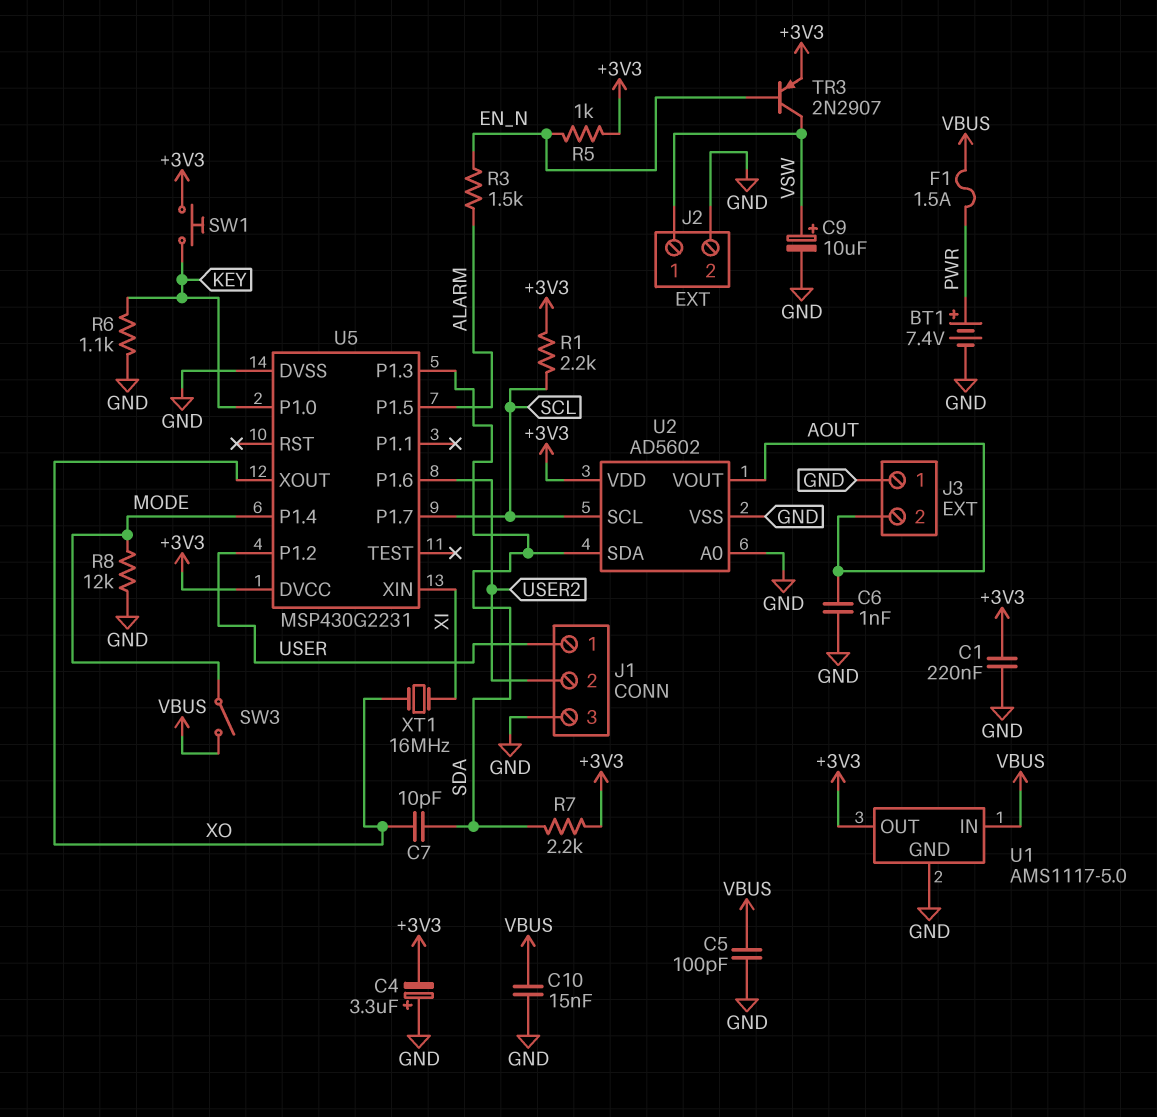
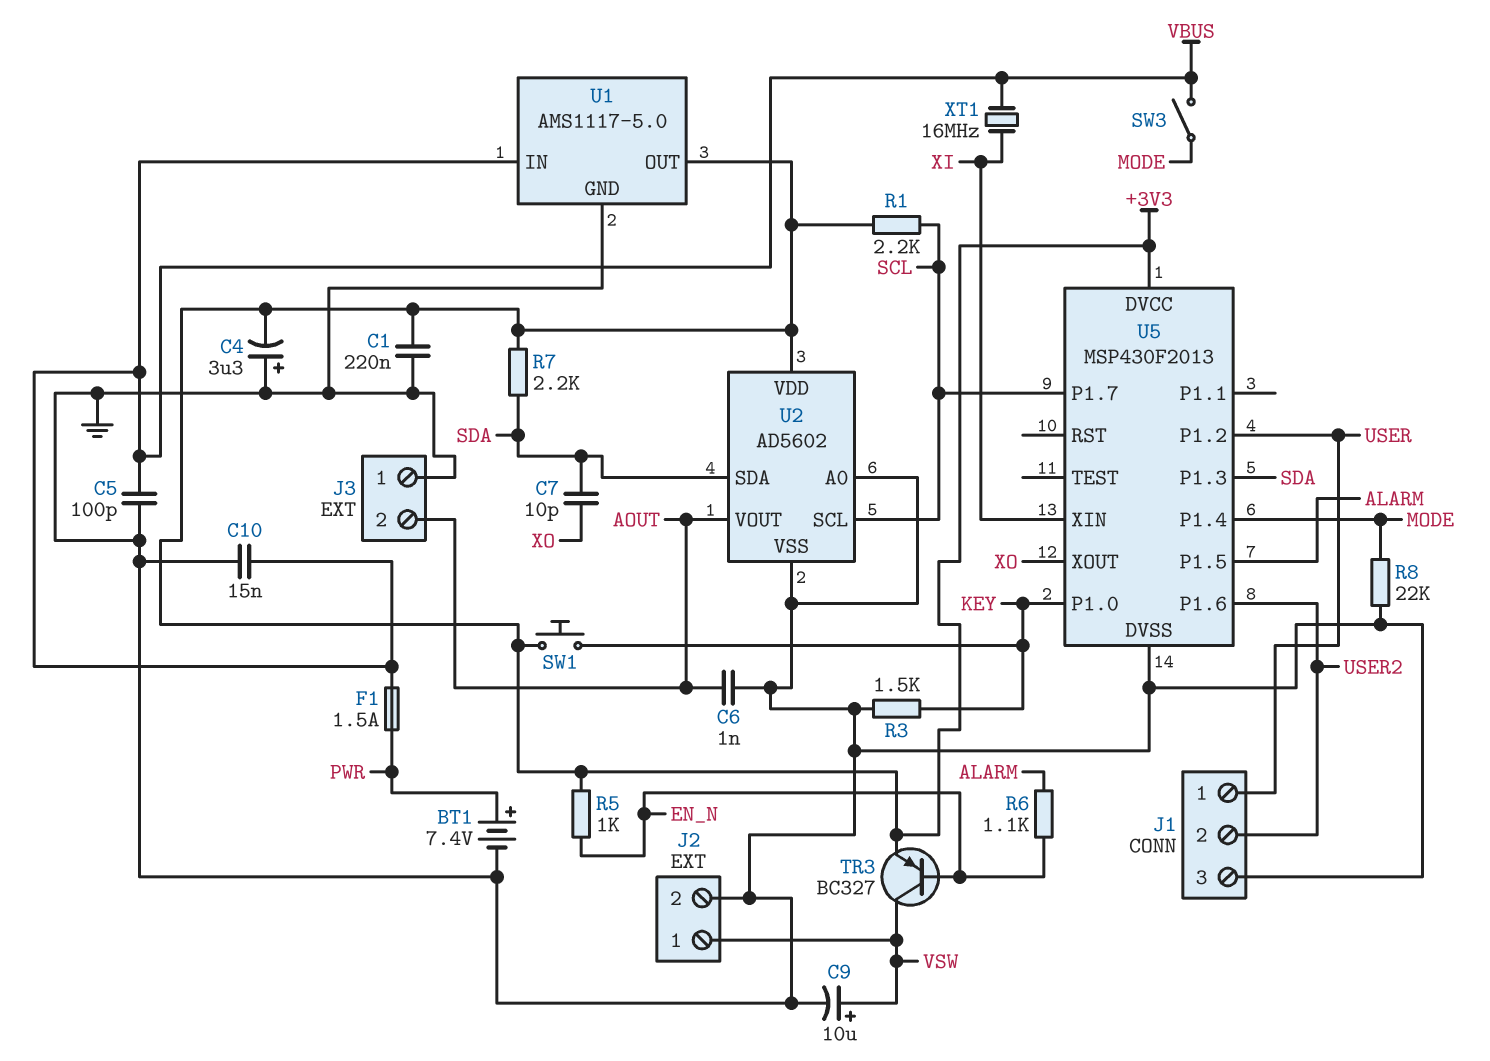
R3: 1.5k (ALARM, EN_N) -> 1.5k (GND, KEY)
R6: 1.1k (GND, KEY) -> 1.1k (ALARM, EN_N)
R8: 12k (GND, MODE) -> 22k (GND, MODE)
TR3: PNP 2N2907 (B EN_N, C VSW, E +3V3) -> PNP BC327 (B EN_N, C VSW, E +3V3)
U5: MSP430G2231 -> MSP430F2013
XT1: 16MHz (XI, XO) -> 16MHz (VBUS, XI)

